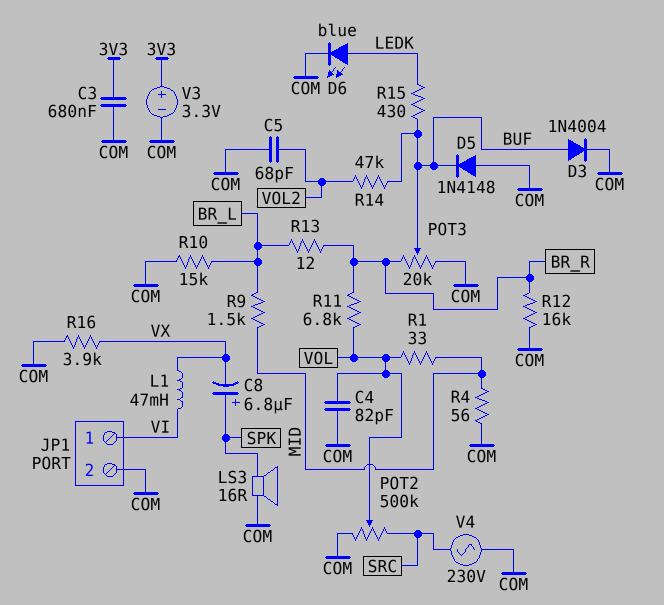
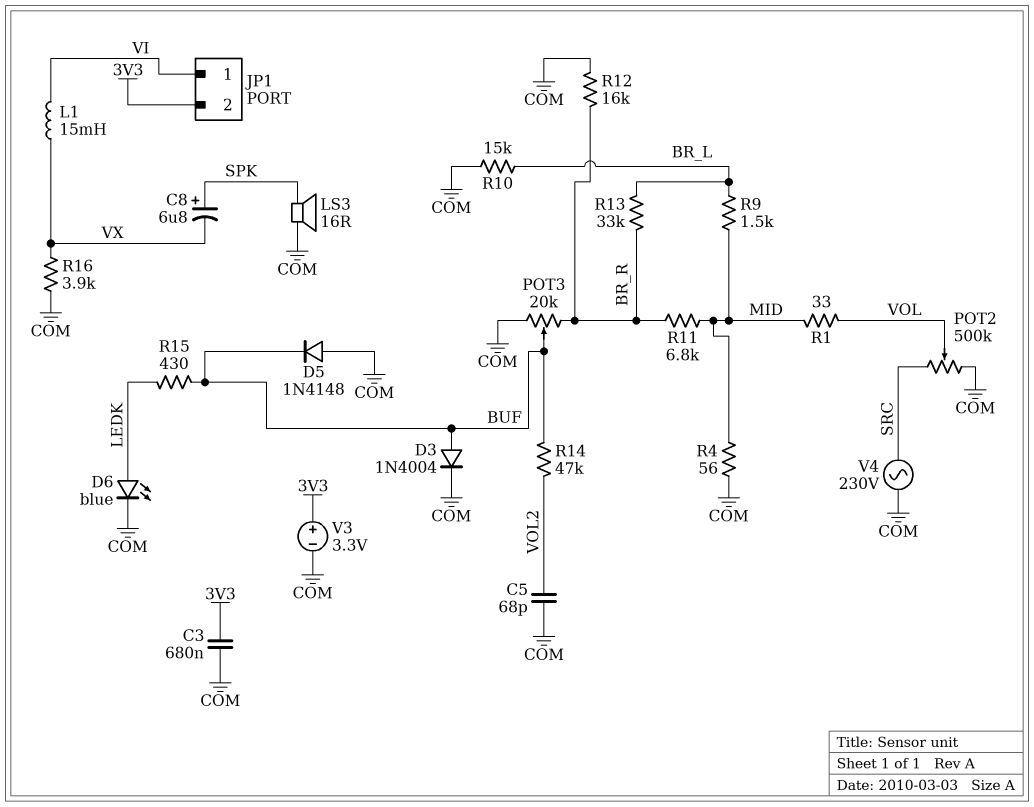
C4: 82pF (COM, VOL) -> none
JP1 pin 2: COM -> 3V3
L1: 47mH (VI, VX) -> 15mH (VI, VX)
R11: 6.8k (BR_R, VOL) -> 6.8k (BR_R, MID)
R13: 12 (BR_L, BR_R) -> 33k (BR_L, BR_R)

